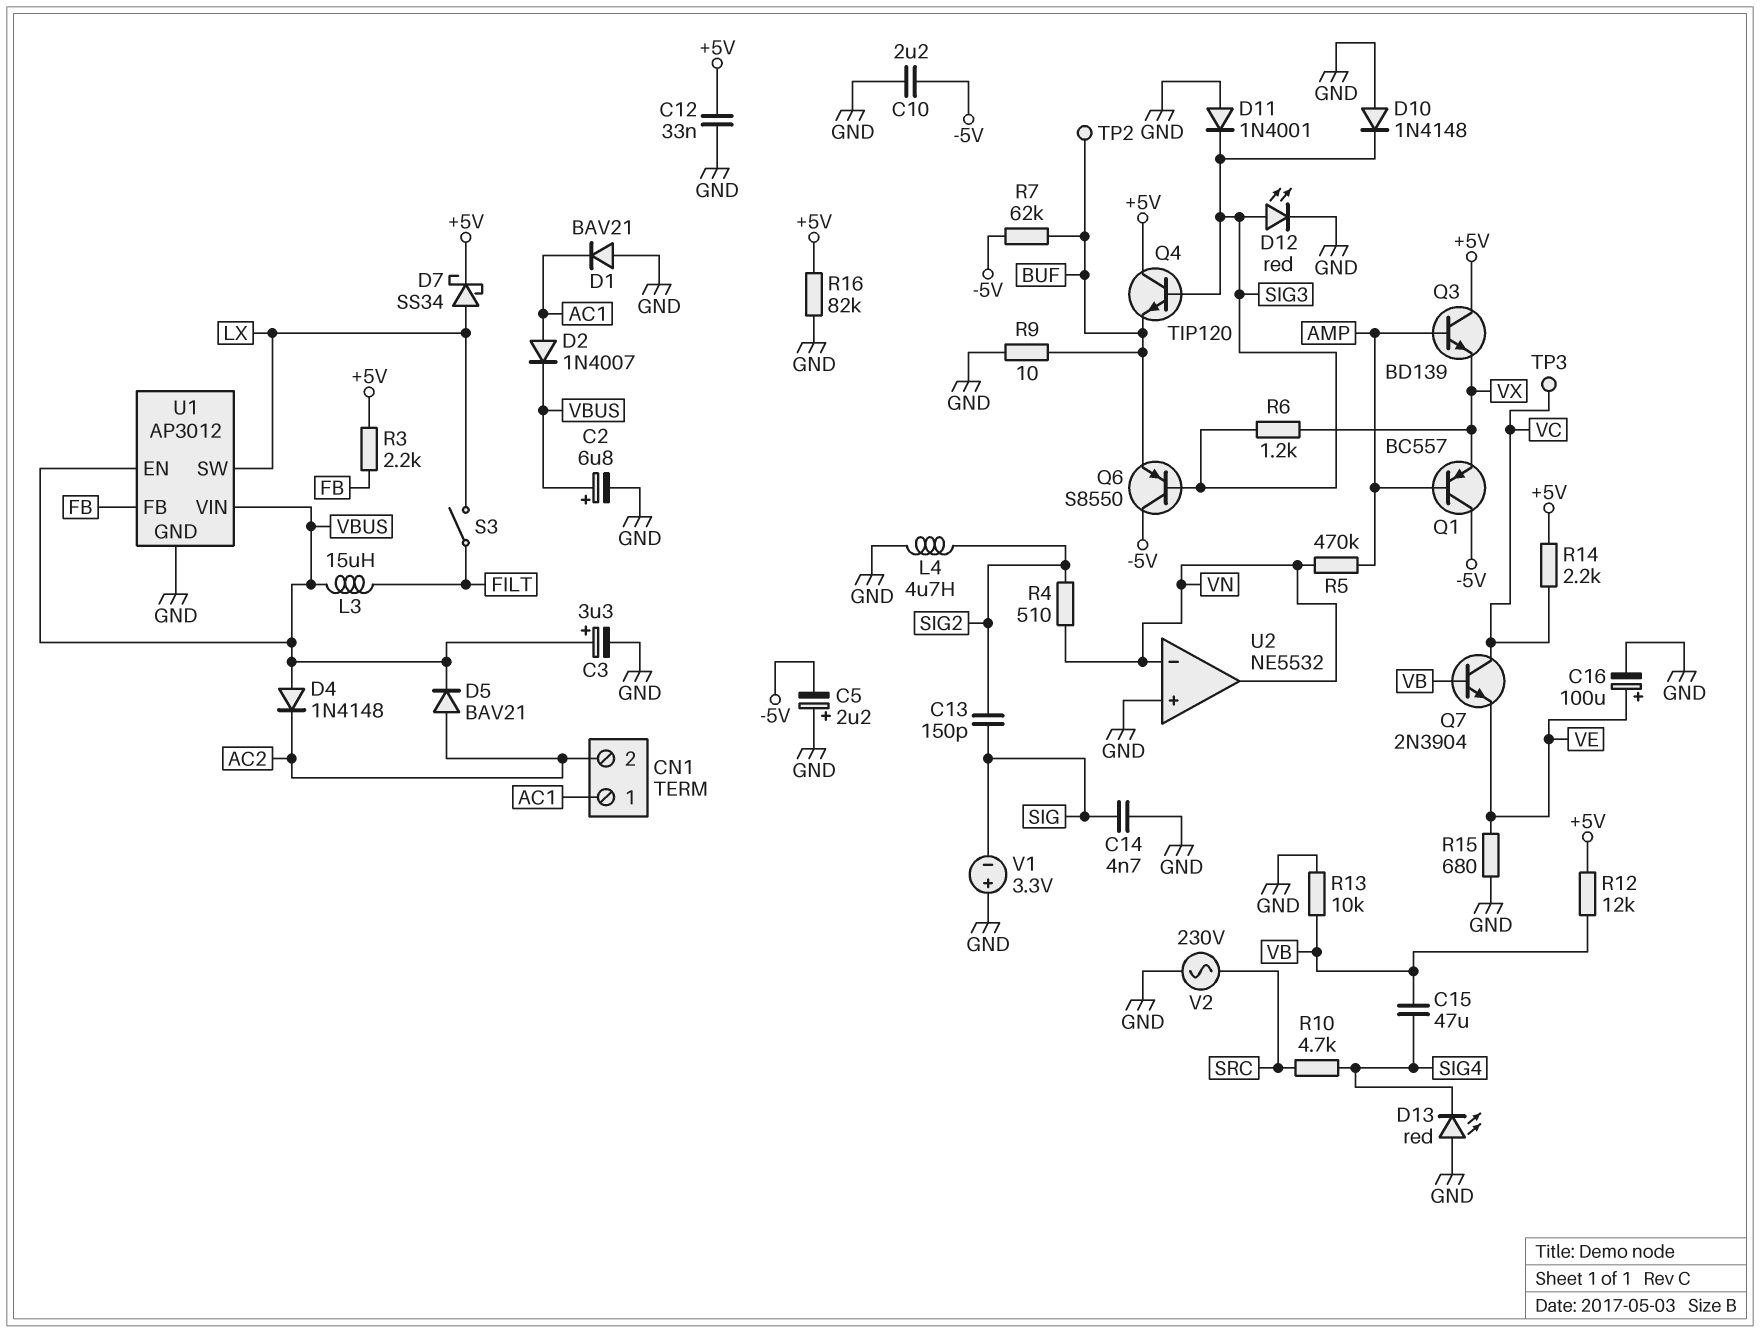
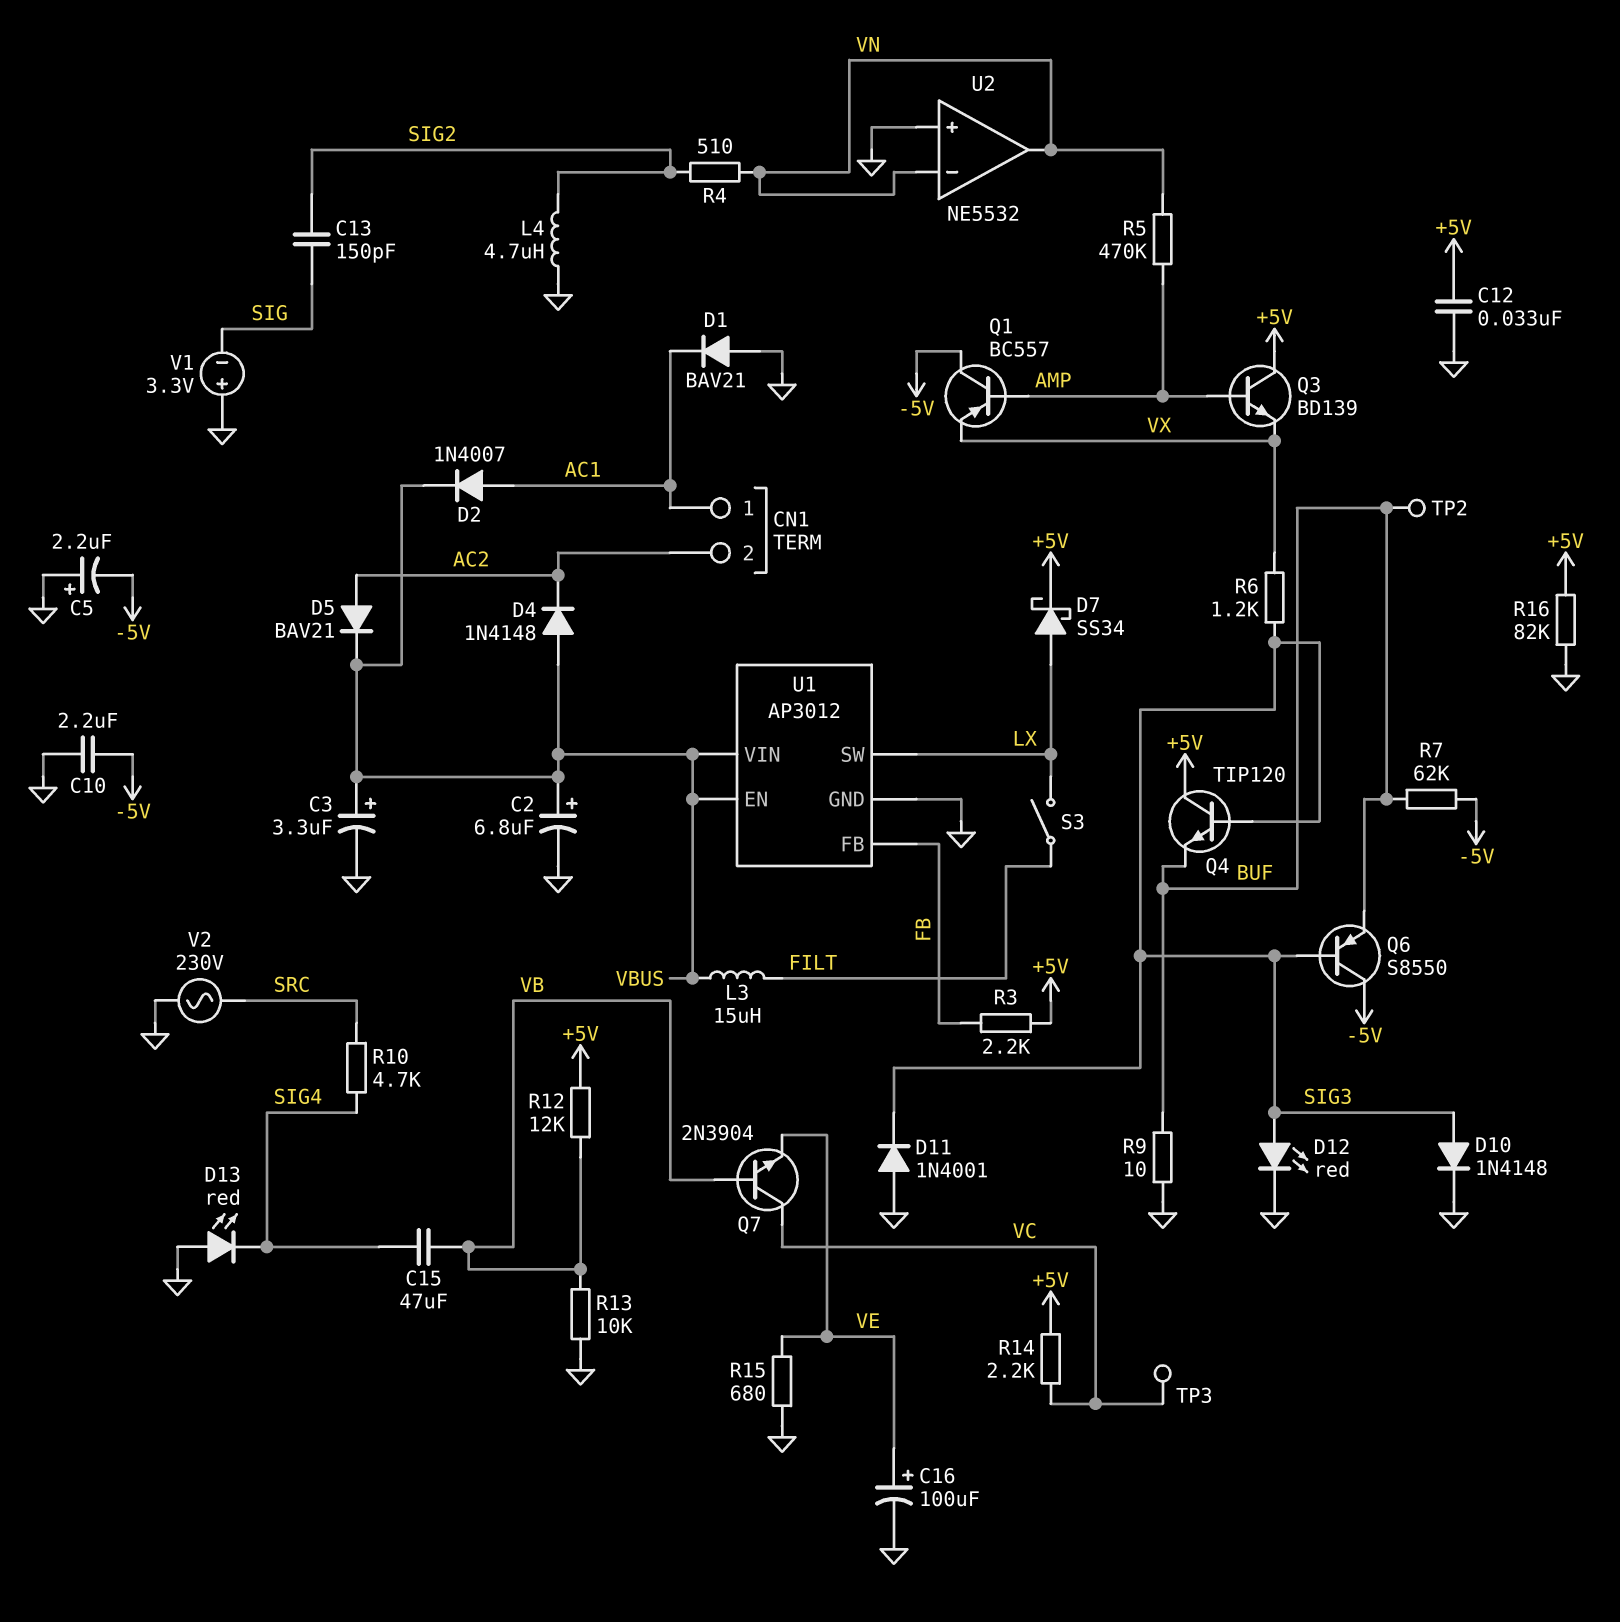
C14: 4.7nF (GND, SIG) -> none
D10: diode 1N4148 (A GND, K SIG3) -> diode 1N4148 (A SIG3, K GND)

